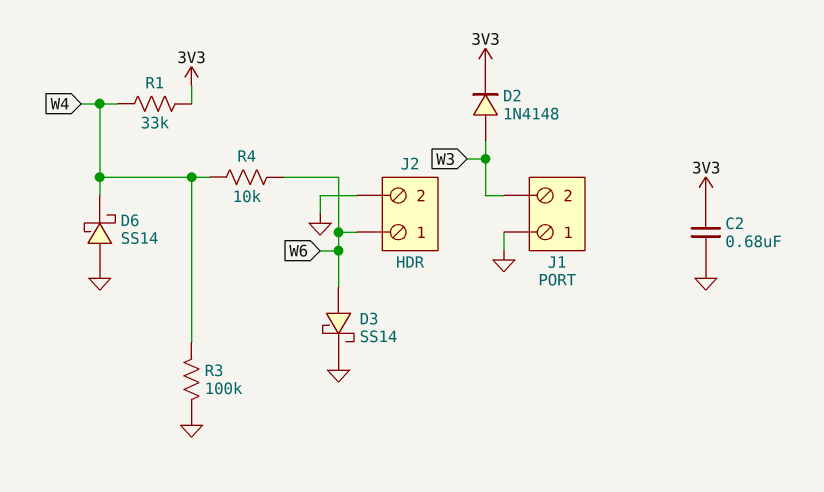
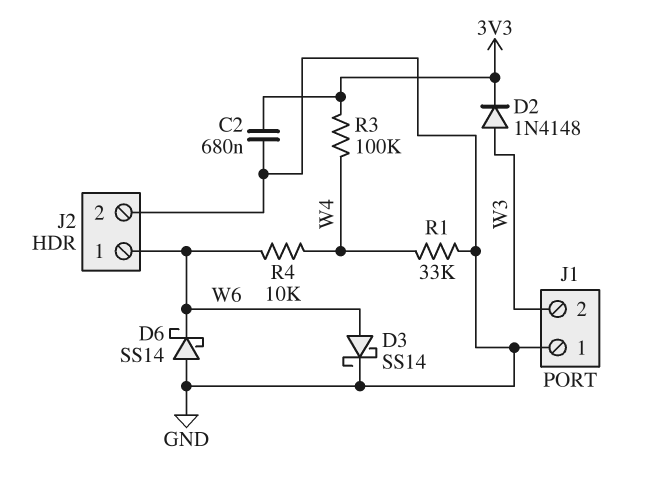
D6: schottky SS14 (A GND, K W4) -> schottky SS14 (A GND, K W6)
R1: 33k (3V3, W4) -> 33k (GND, W4)
R3: 100k (GND, W4) -> 100k (3V3, W4)

